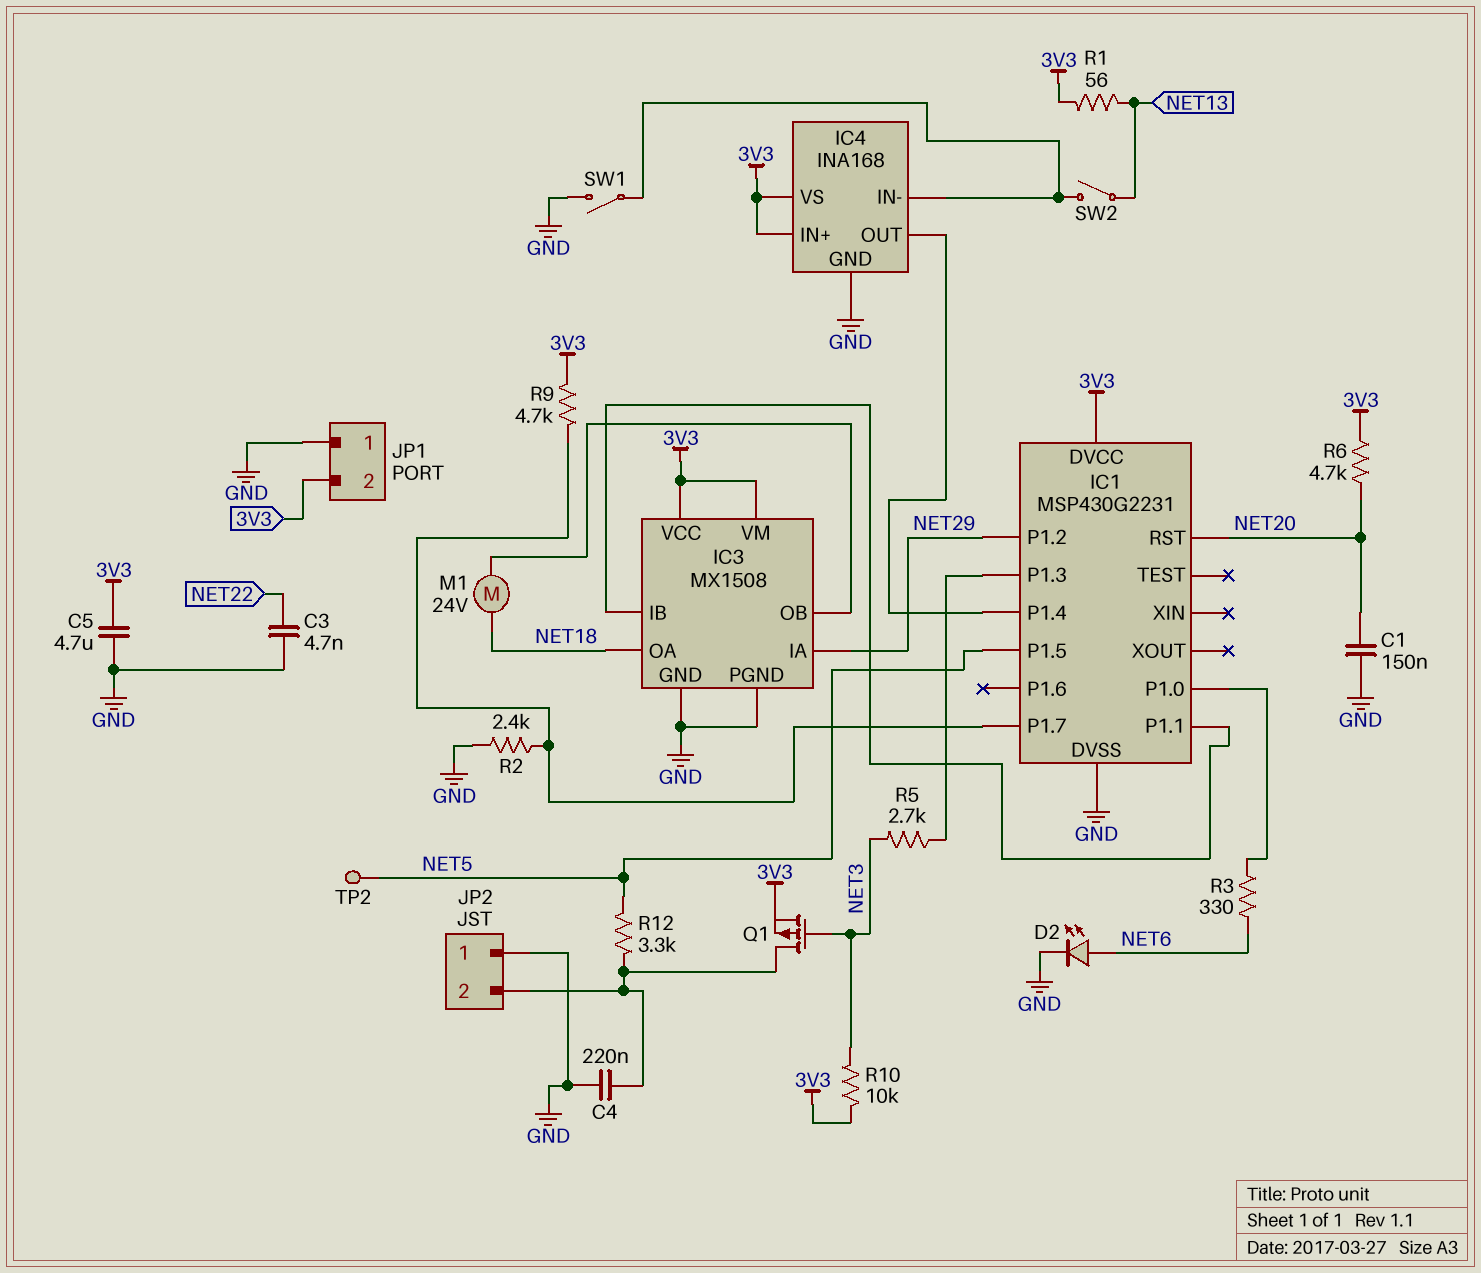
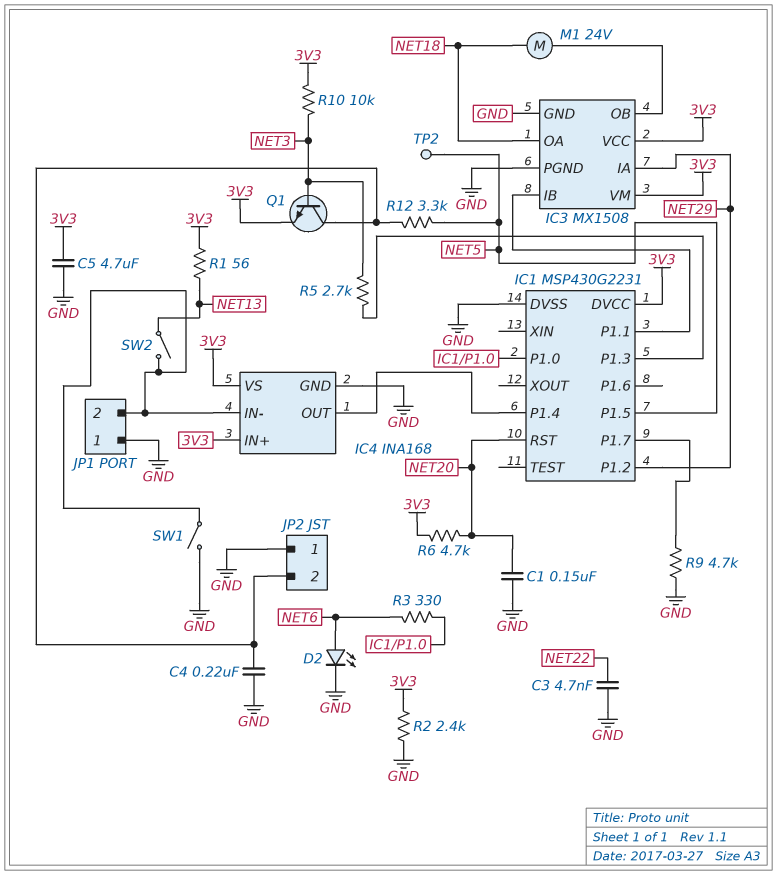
JP1 pin 2: 3V3 -> IC4/IN-
Q1: PMOS (G NET3, D JP2/2, S 3V3) -> NPN (B NET3, C JP2/2, E 3V3)
R2: 2.4k (GND, IC1/P1.7) -> 2.4k (3V3, GND)
R9: 4.7k (3V3, IC1/P1.7) -> 4.7k (GND, IC1/P1.7)

